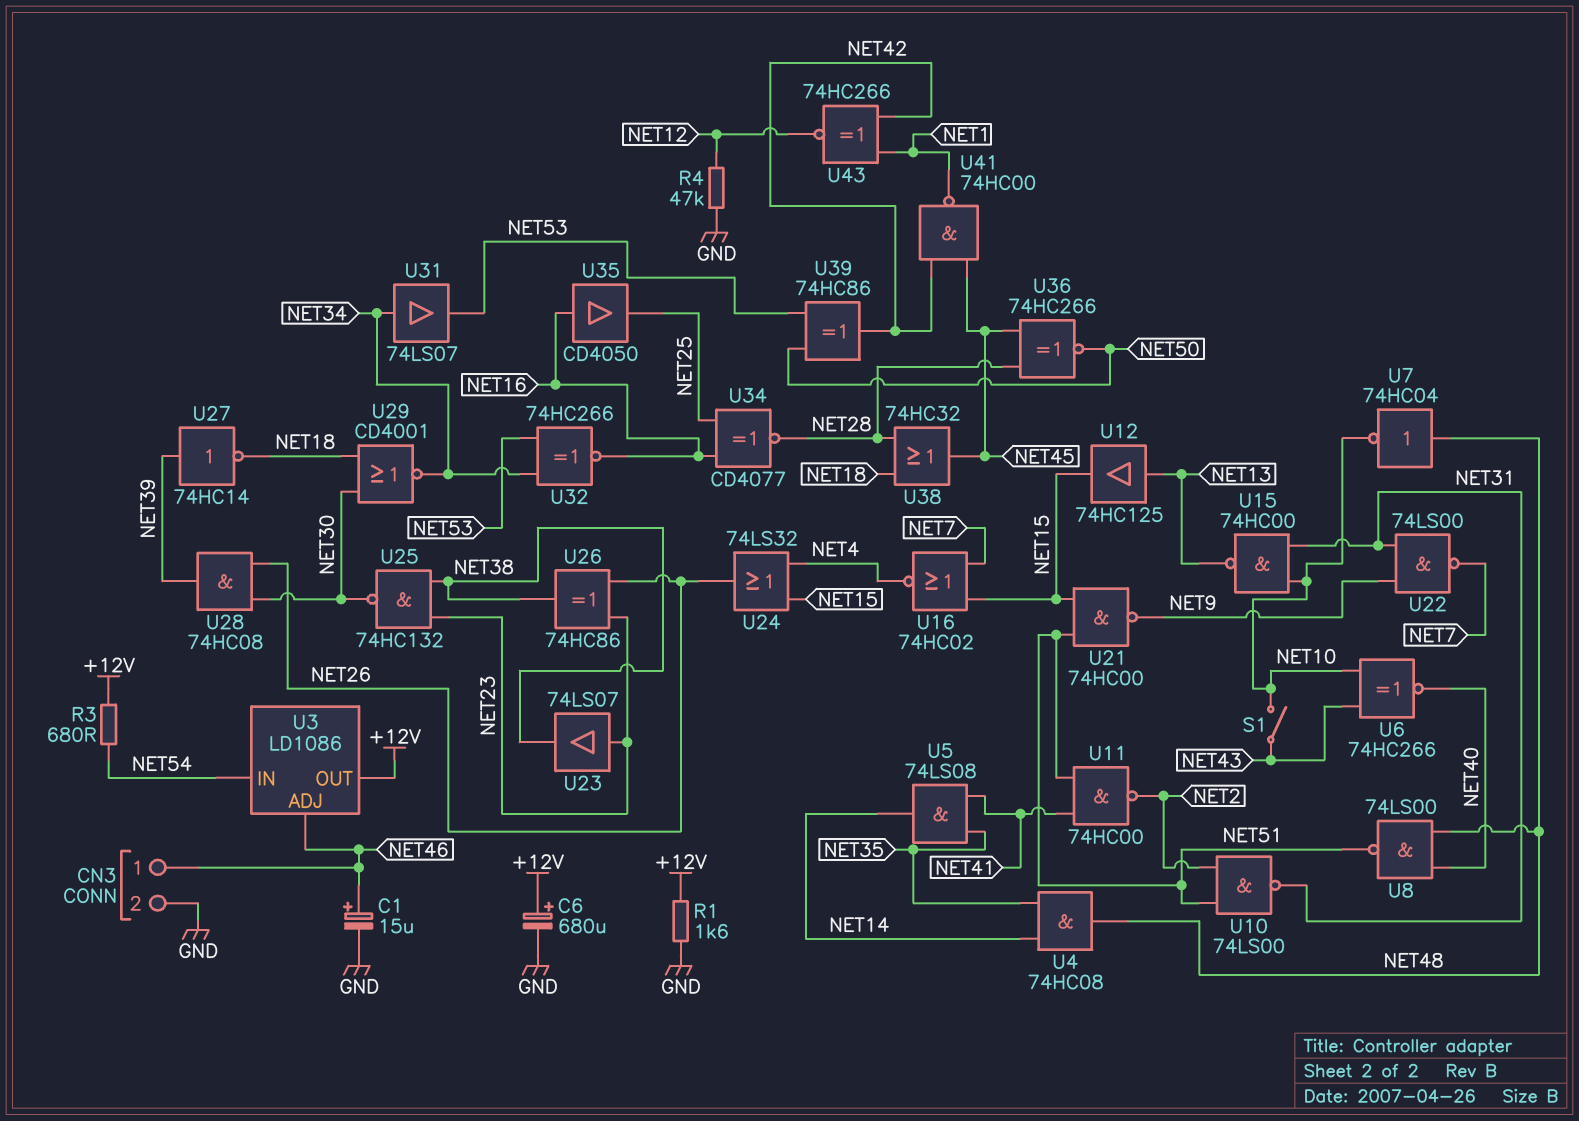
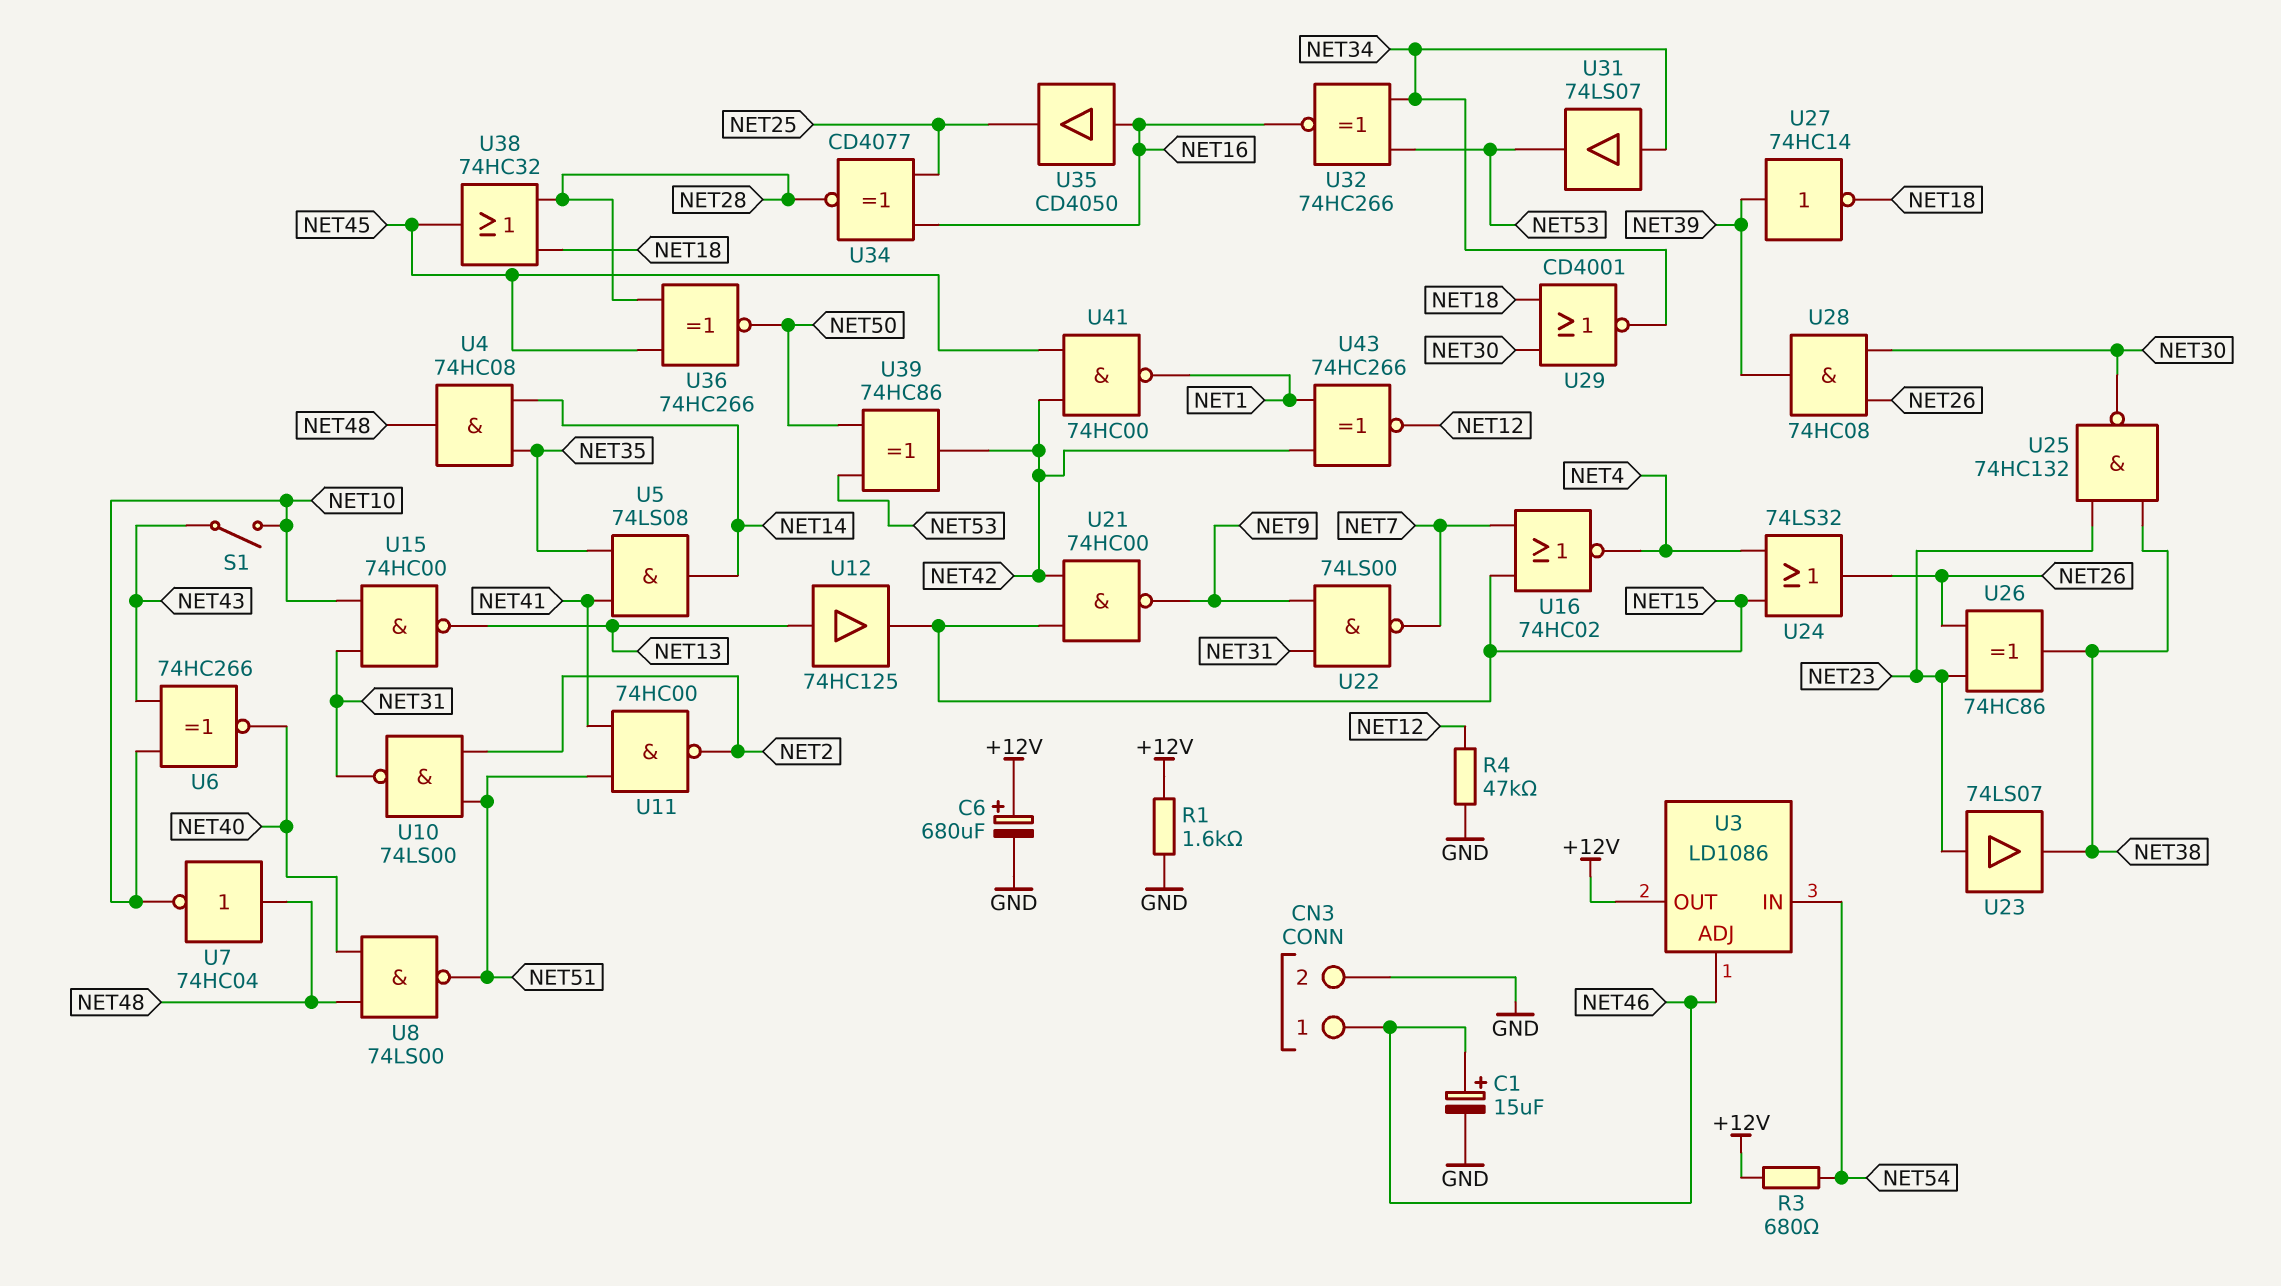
U21: NAND 74HC00 (in NET15, in NET51, out NET9) -> NAND 74HC00 (in NET15, in NET42, out NET9)

